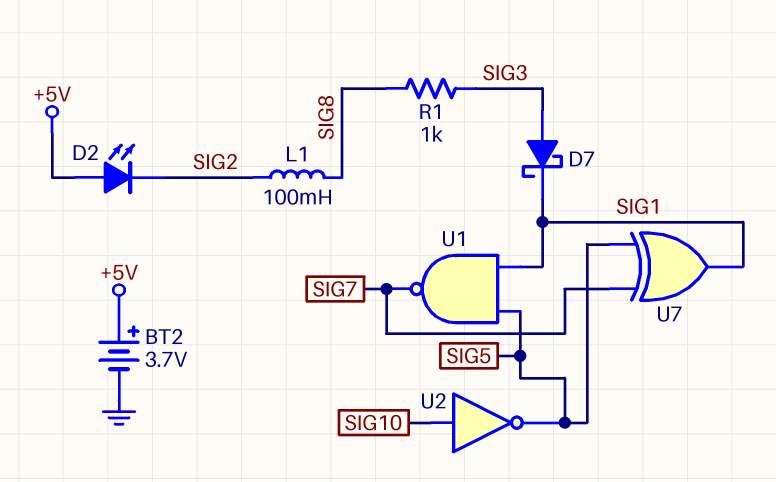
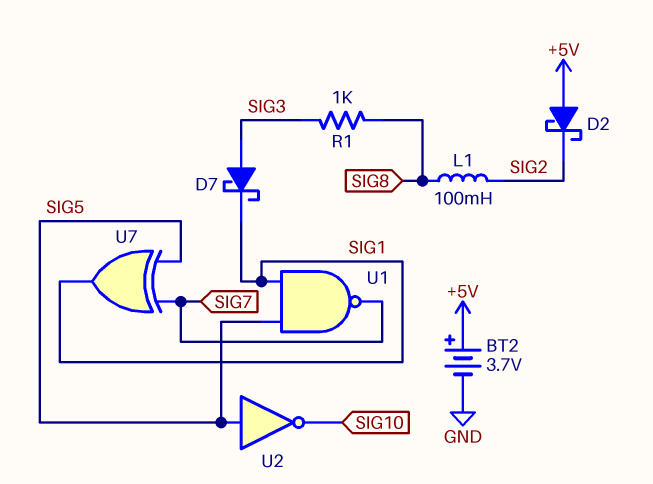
D2: LED (A +5V, K SIG2) -> schottky (A +5V, K SIG2)
U2: NOT (in SIG10, out SIG5) -> NOT (in SIG5, out SIG10)

